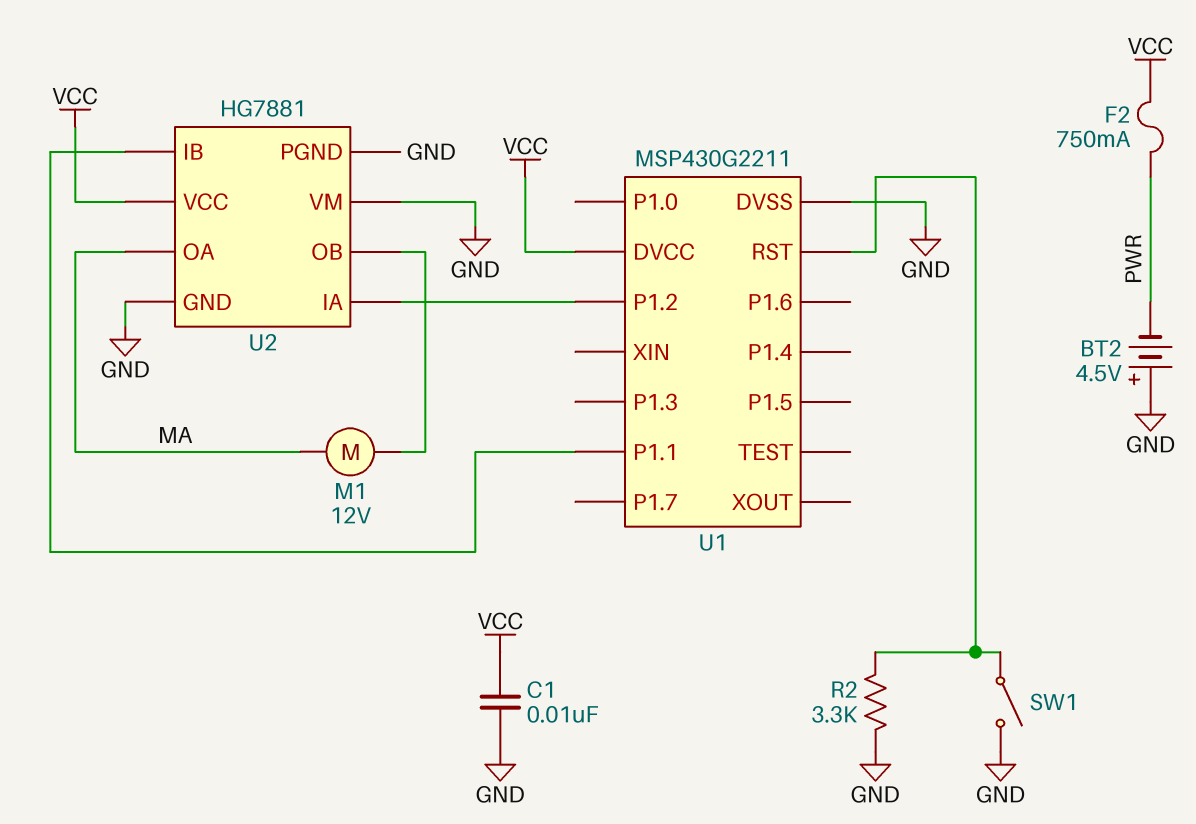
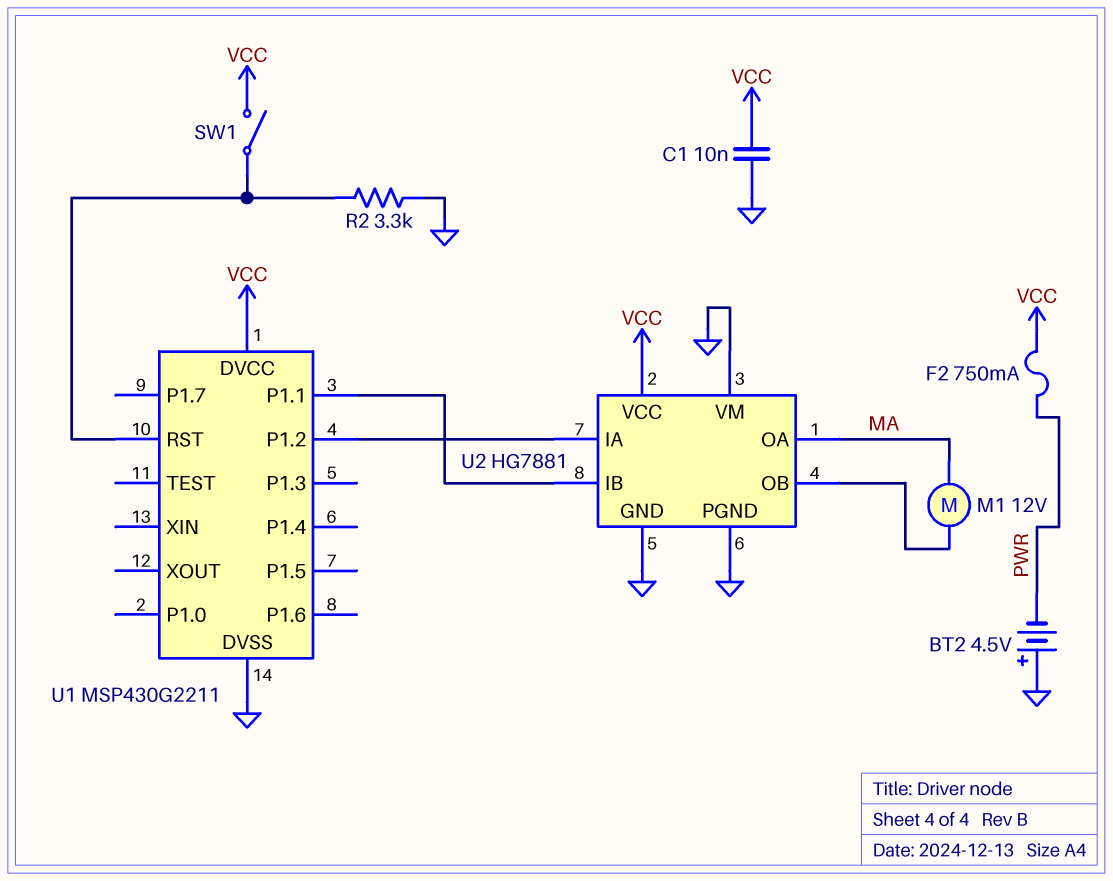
SW1: switch (GND, U1/RST) -> switch (U1/RST, VCC)

